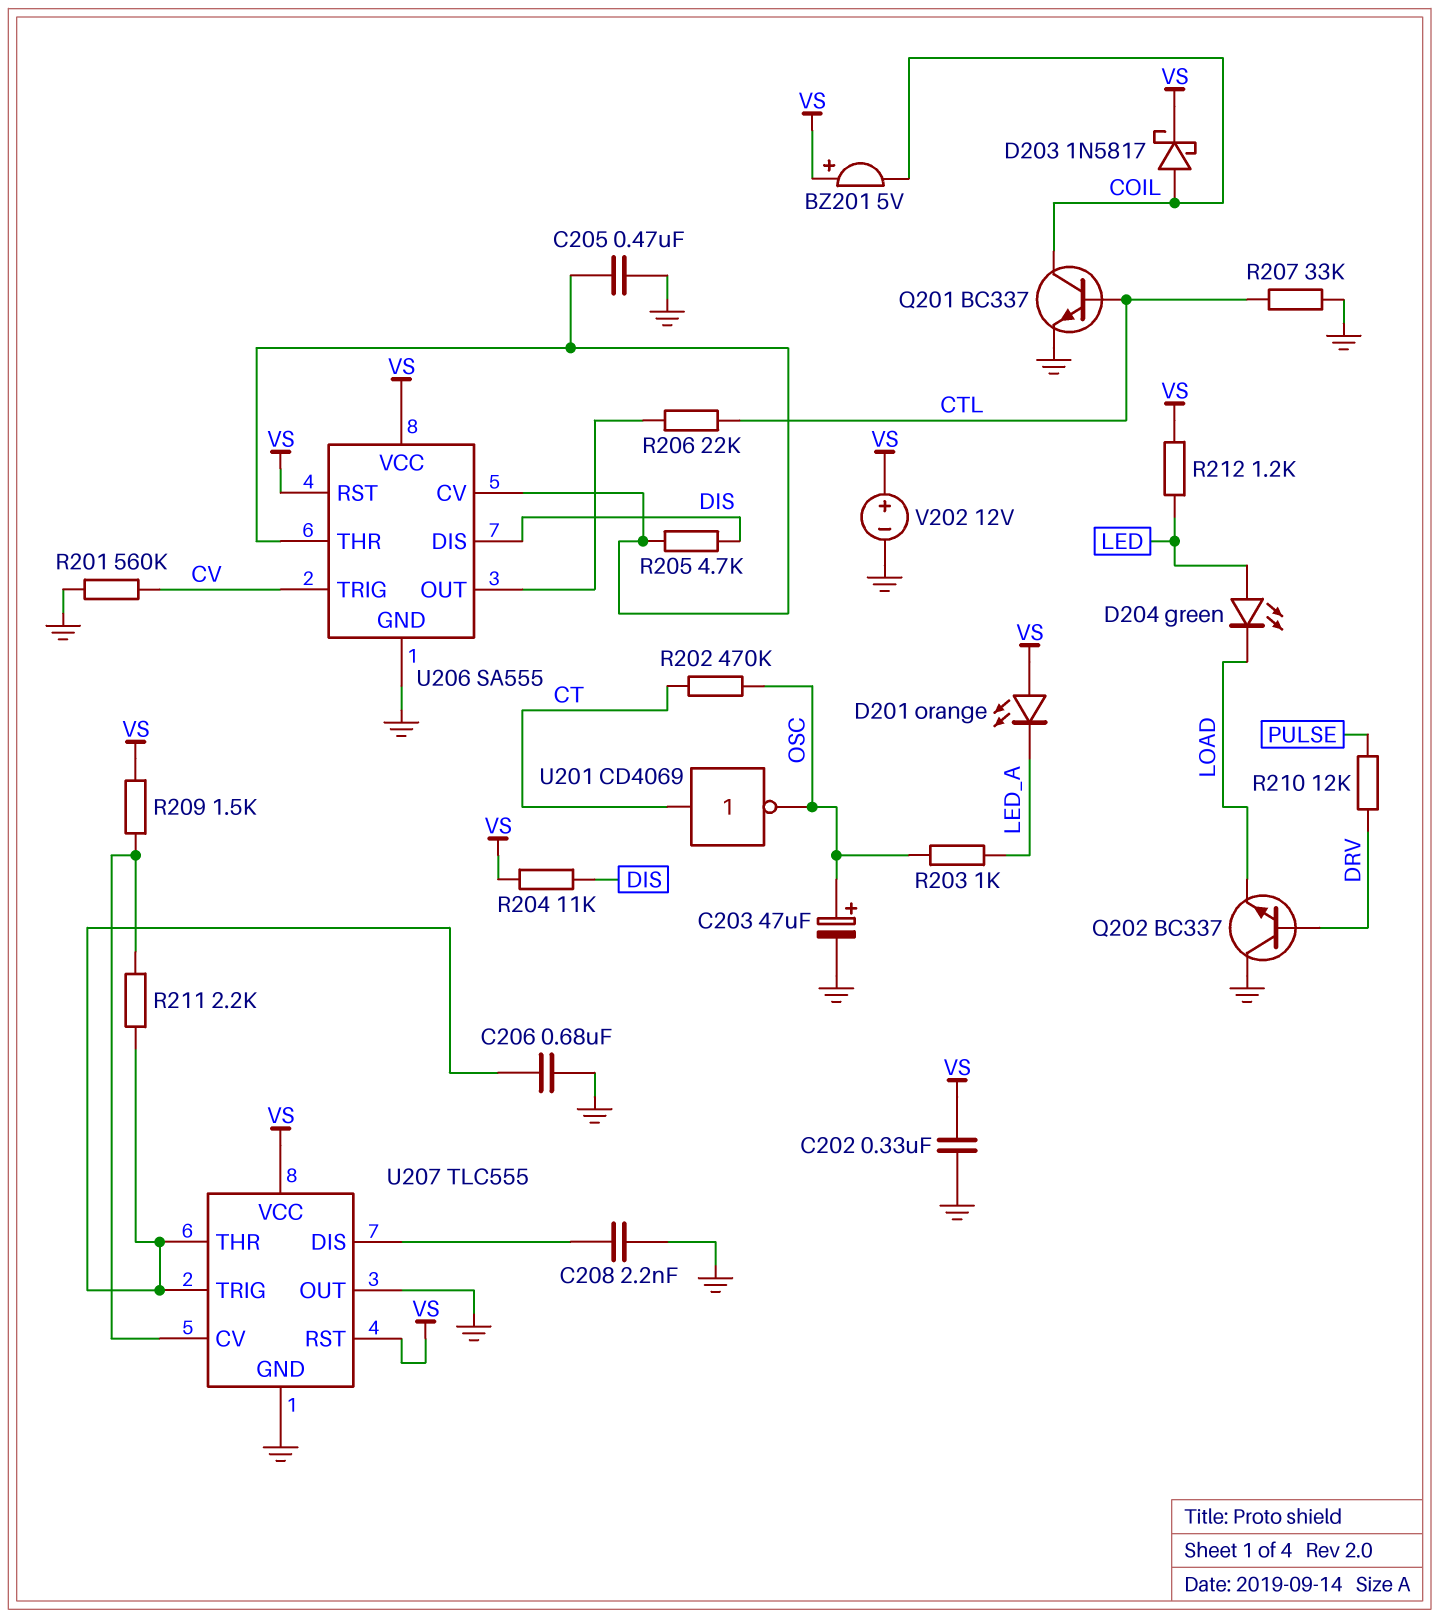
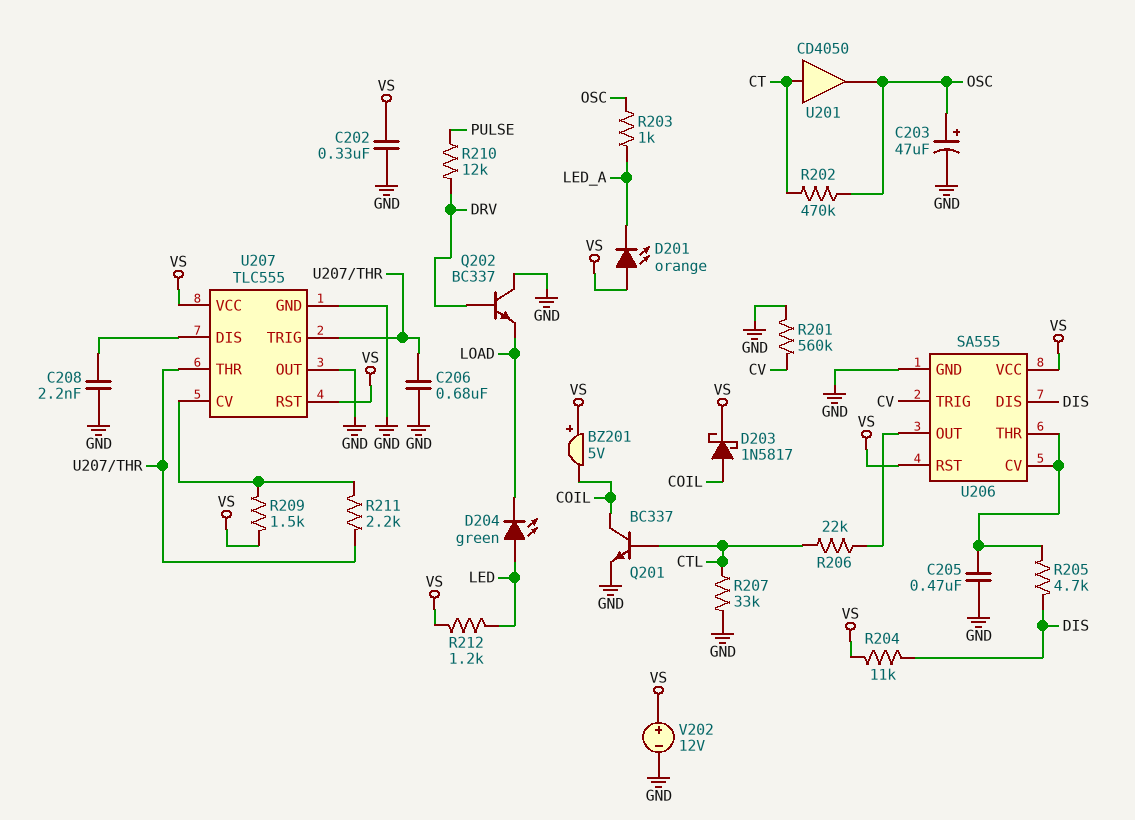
U201: NOT CD4069 (in CT, out OSC) -> buffer CD4050 (in CT, out OSC)

